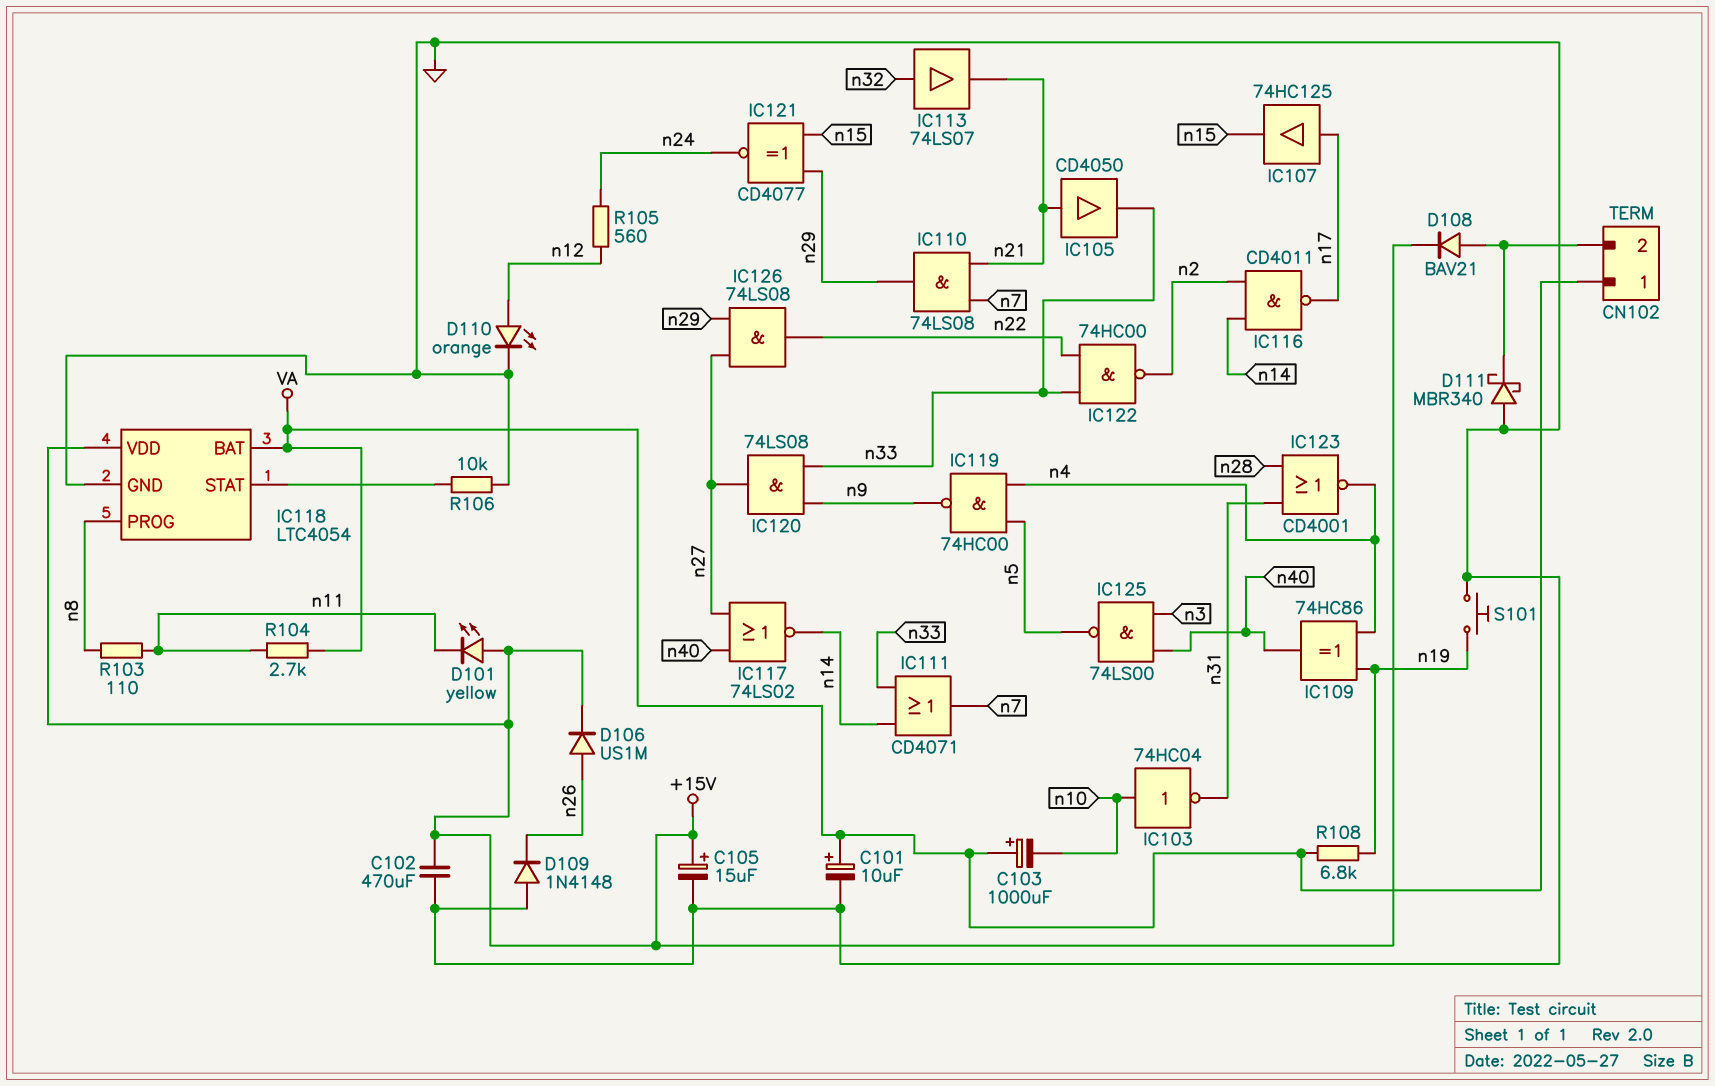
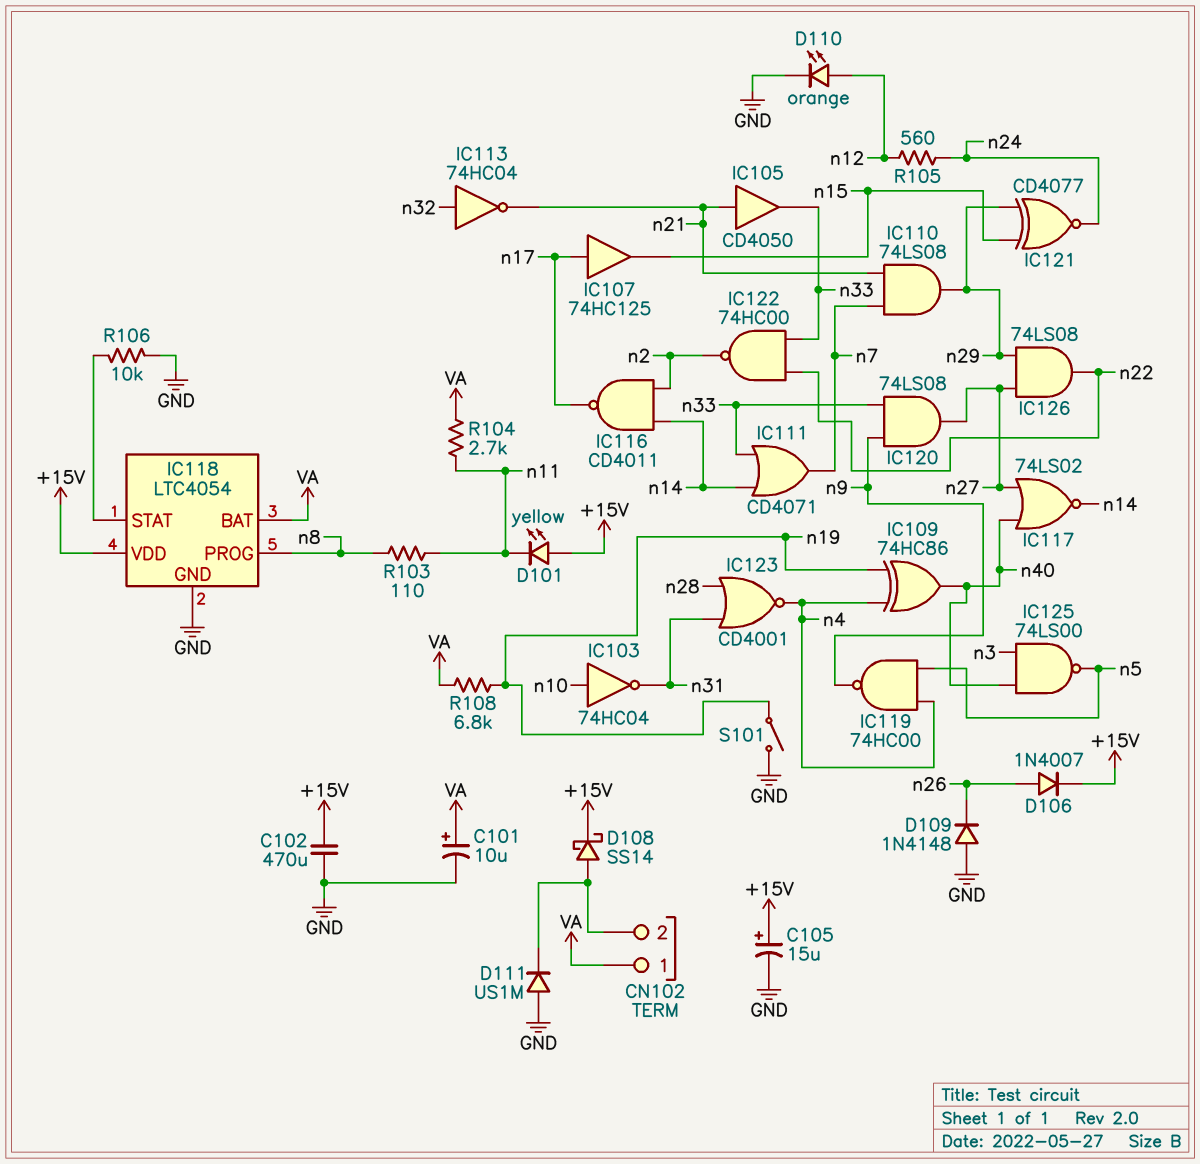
C103: 1000uF (plus VA, minus n10) -> none
D106: diode US1M (A n26, K +15V) -> diode 1N4007 (A n26, K +15V)
D108: diode BAV21 (A CN102/2, K +15V) -> schottky SS14 (A CN102/2, K +15V)
D111: schottky MBR340 (A GND, K CN102/2) -> diode US1M (A GND, K CN102/2)
IC113: buffer 74LS07 (in n32, out n21) -> NOT 74HC04 (in n32, out n21)
S101: button (GND, n19) -> switch (GND, n19)

